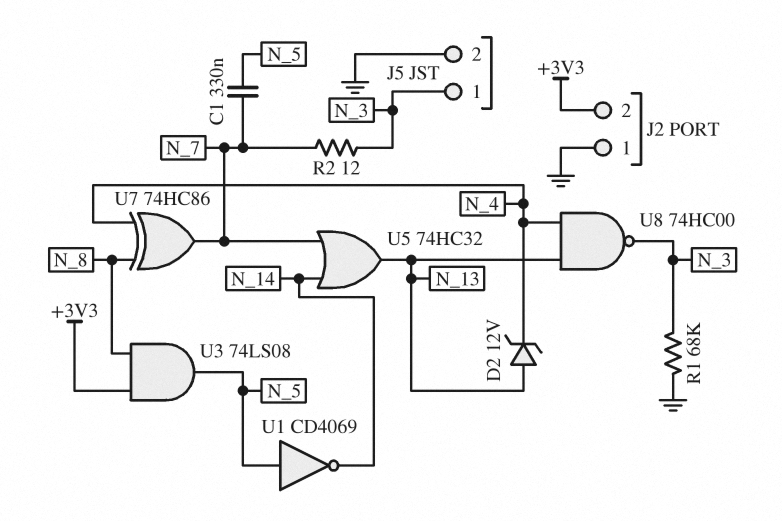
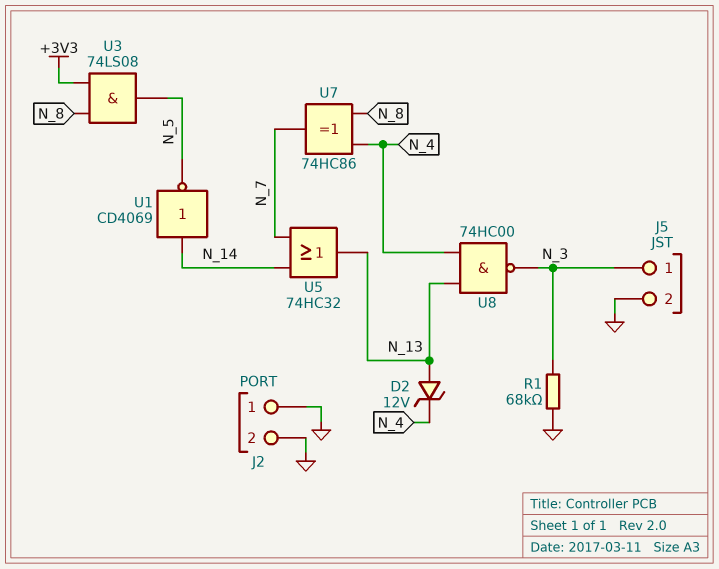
C1: 330nF (N_5, N_7) -> none
J2 pin 2: +3V3 -> GND
R2: 12 (N_3, N_7) -> none
U1: NOT CD4069 (in N_5, out N_14) -> NOT CD4069 (in N_14, out N_5)

